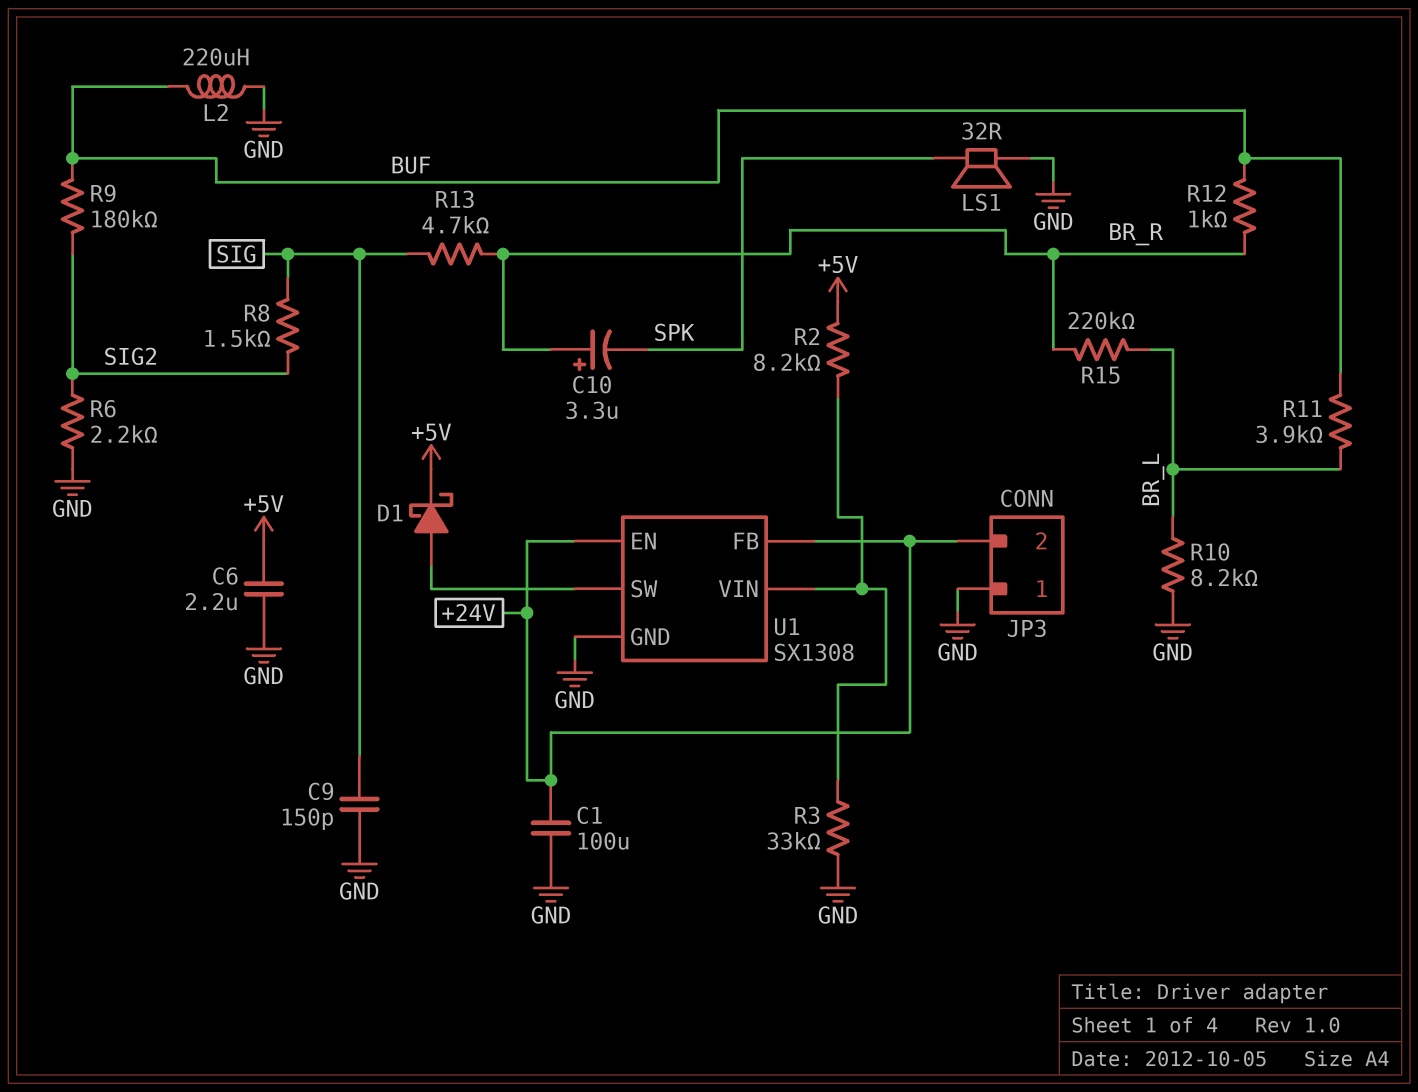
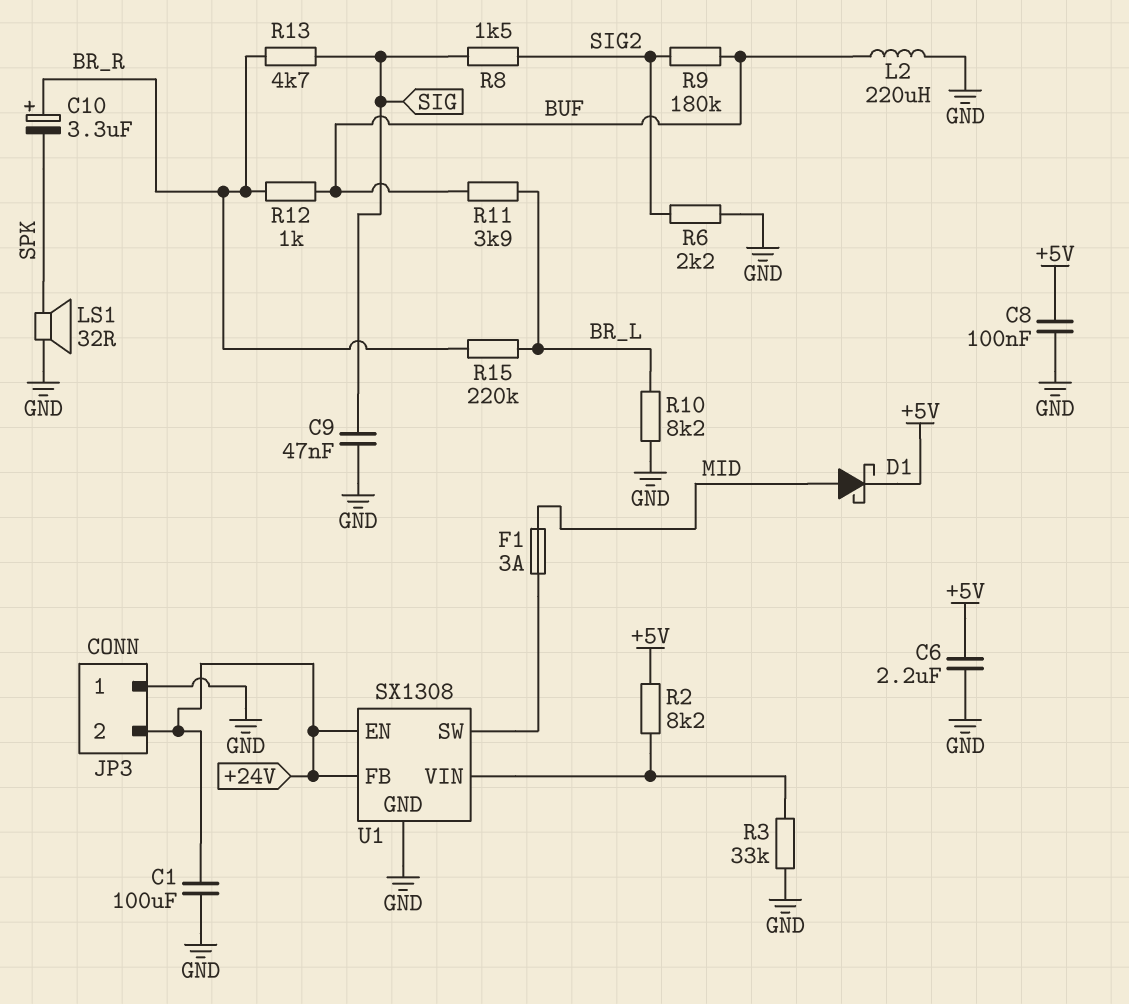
C8: none -> 100nF (+5V, GND)
C9: 150pF (GND, SIG) -> 47nF (GND, SIG)
D1: schottky (A U1/SW, K +5V) -> schottky (A MID, K +5V)
F1: none -> 3A (MID, U1/SW)

